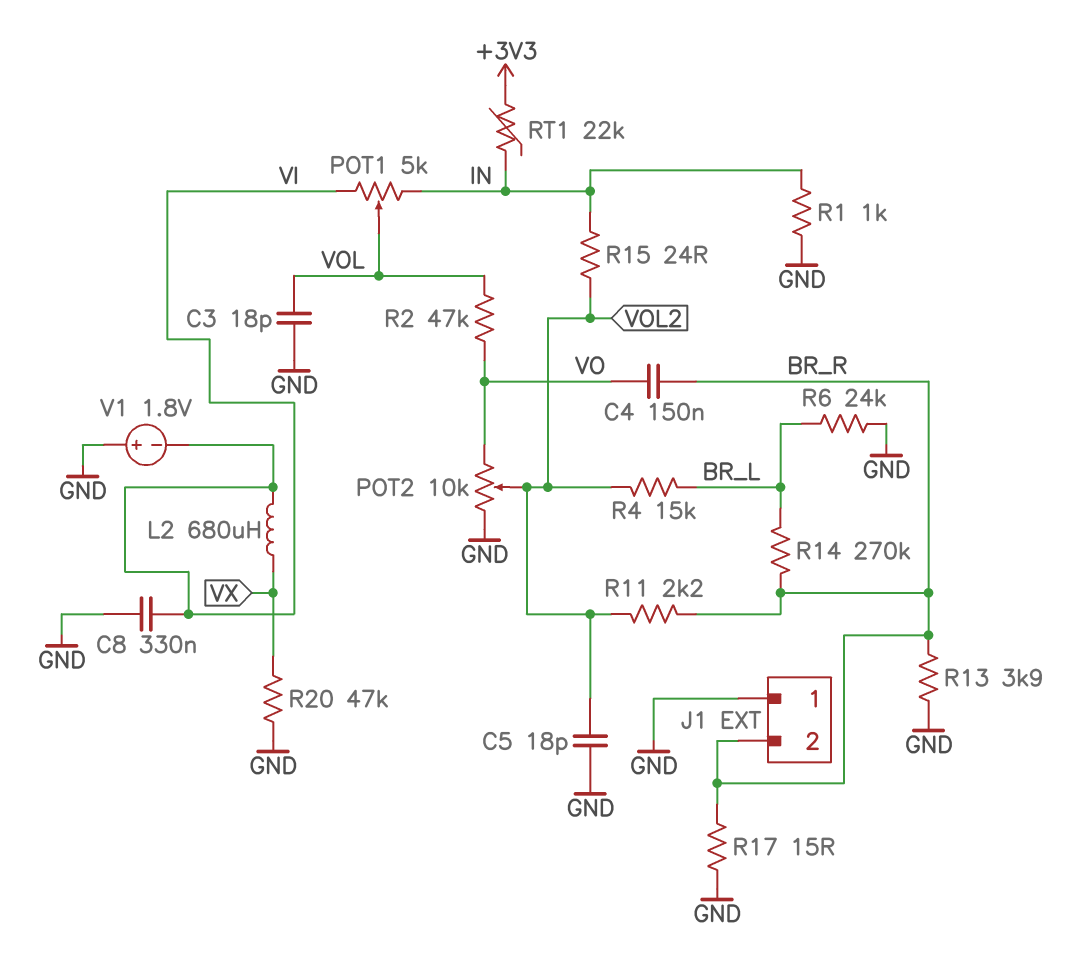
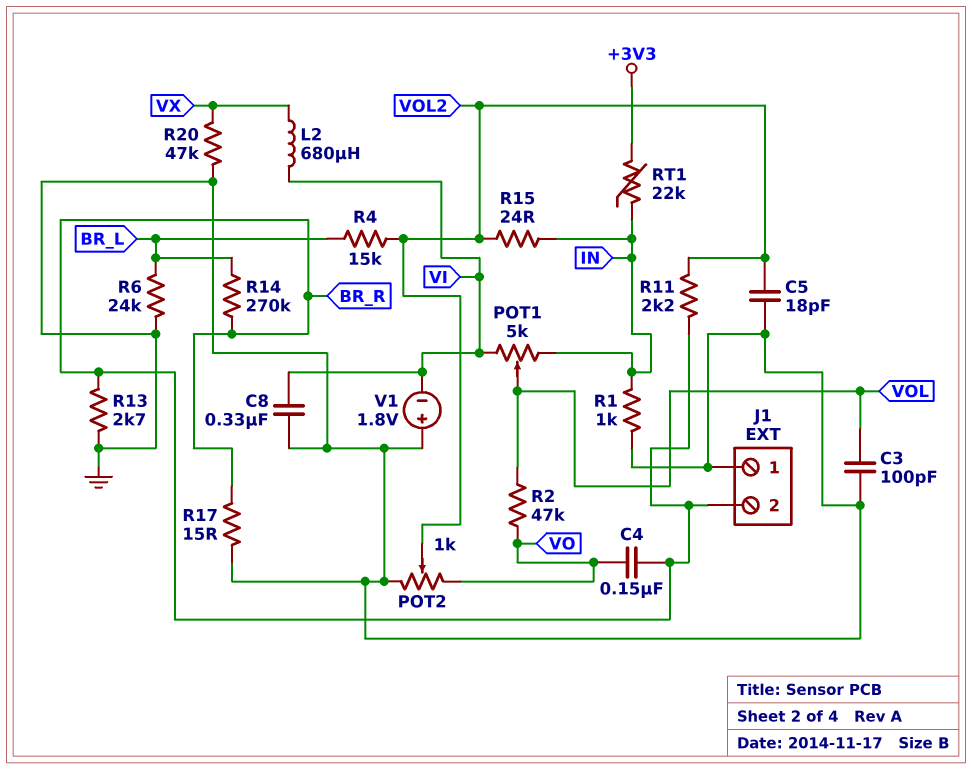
C3: 18pF (GND, VOL) -> 100pF (GND, VOL)
POT2: 10k (GND, VO, wiper VOL2) -> 1k (GND, VO, wiper VOL2)
R13: 3.9k (BR_R, GND) -> 2.7k (BR_R, GND)

